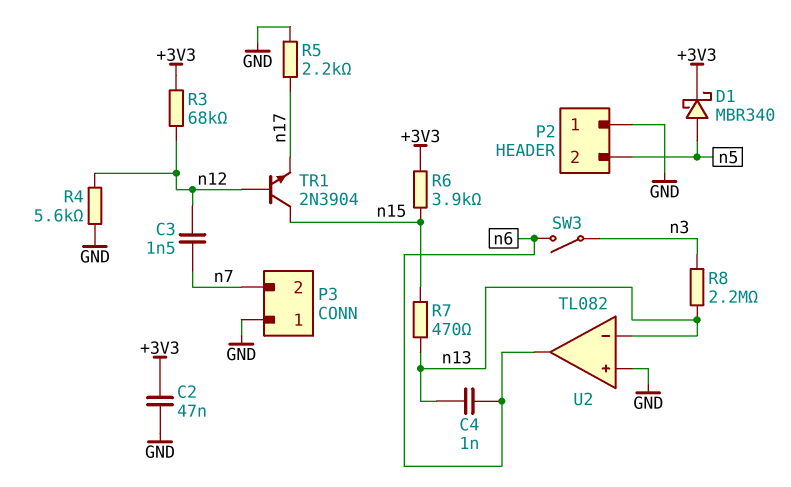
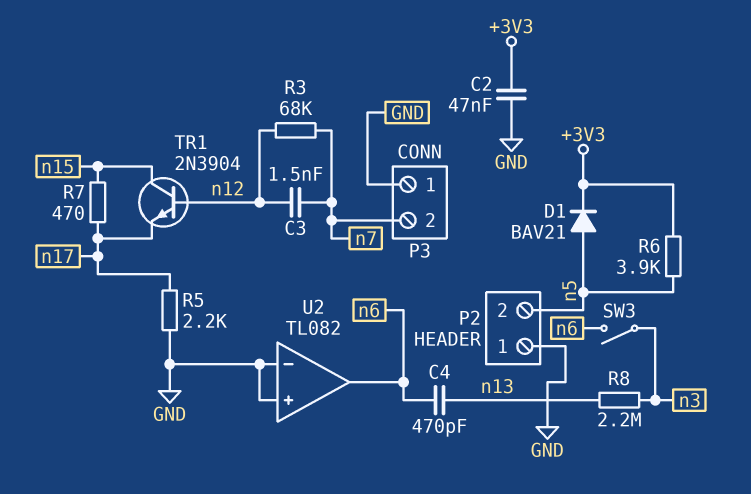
C4: 1nF (n6, n13) -> 470pF (n6, n13)
D1: schottky MBR340 (A n5, K +3V3) -> diode BAV21 (A n5, K +3V3)
R3: 68k (+3V3, n12) -> 68k (n7, n12)
R4: 5.6k (GND, n12) -> none
R6: 3.9k (+3V3, n15) -> 3.9k (+3V3, n5)
R7: 470 (n13, n15) -> 470 (n15, n17)
U2 pin in-: n13 -> GND

